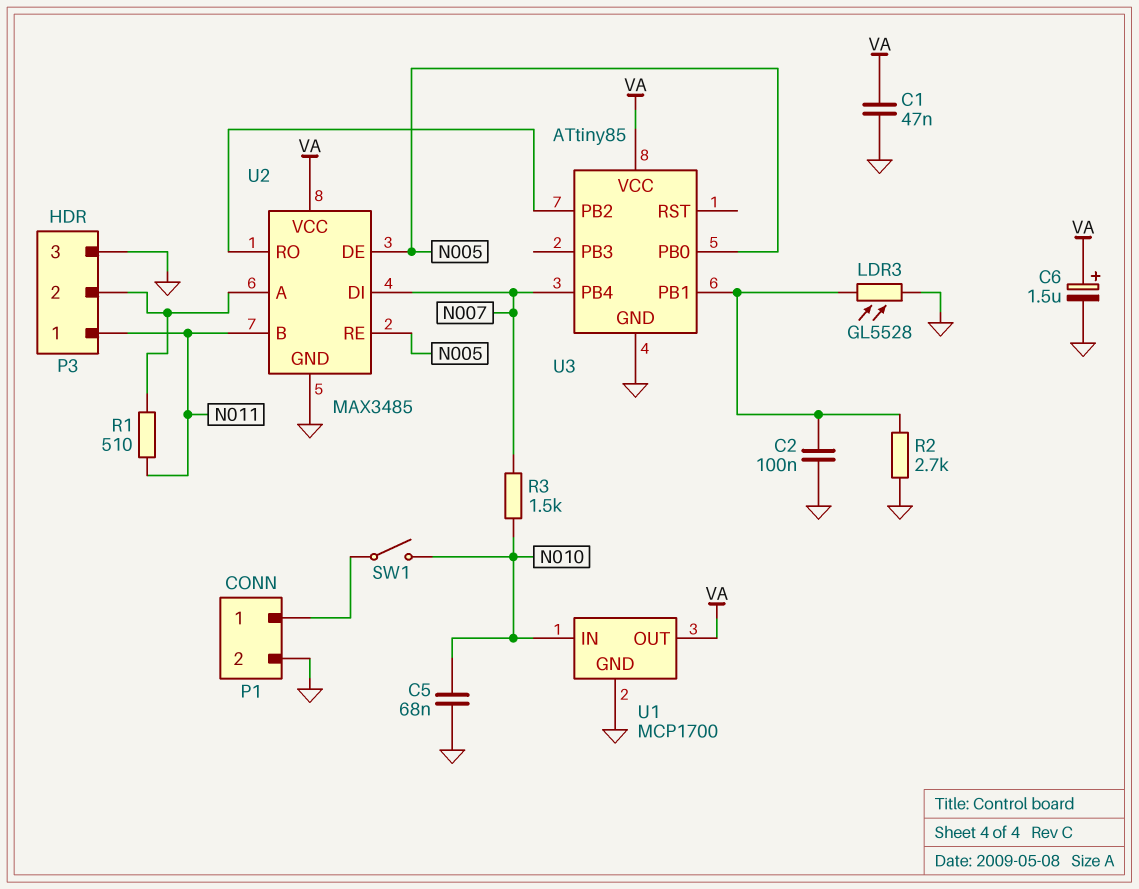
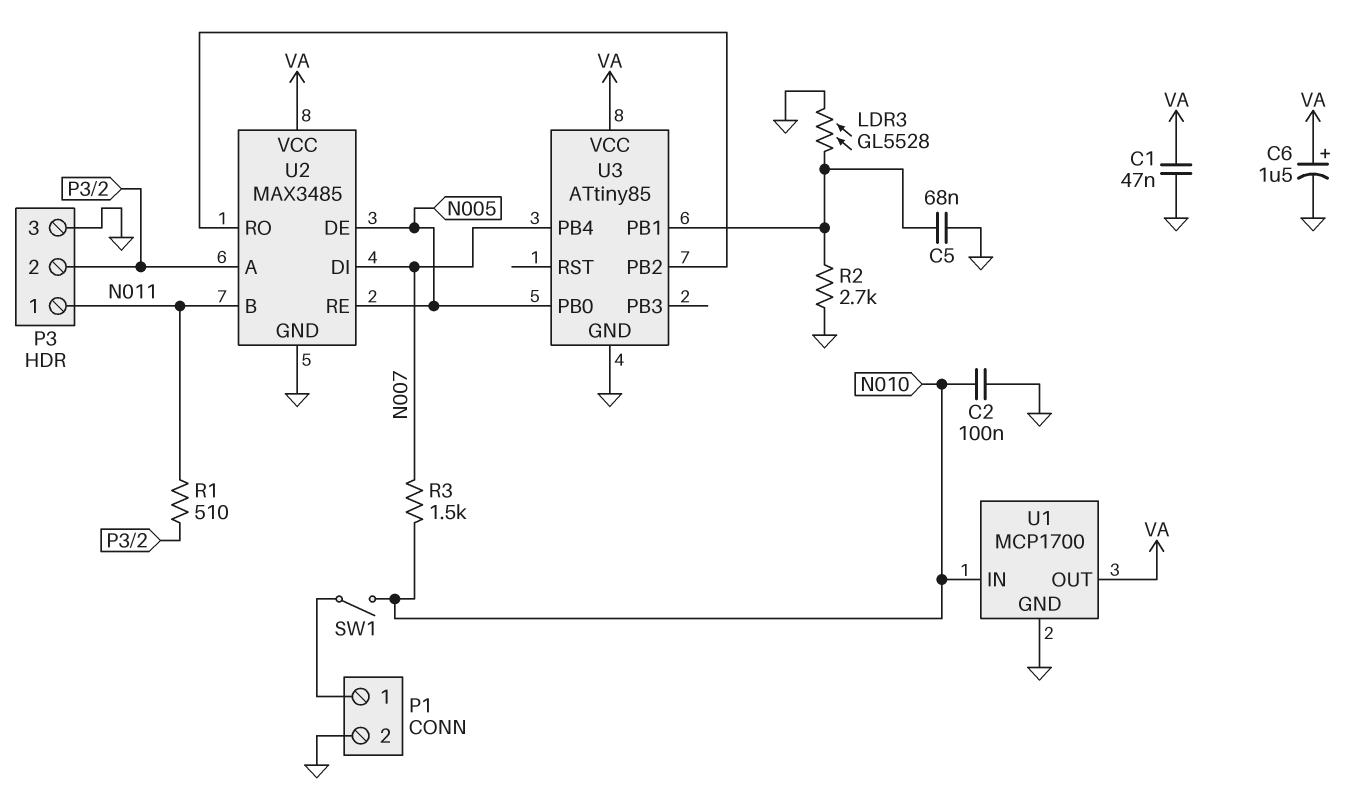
C2: 100nF (GND, U3/PB1) -> 100nF (GND, N010)
C5: 68nF (GND, N010) -> 68nF (GND, U3/PB1)

